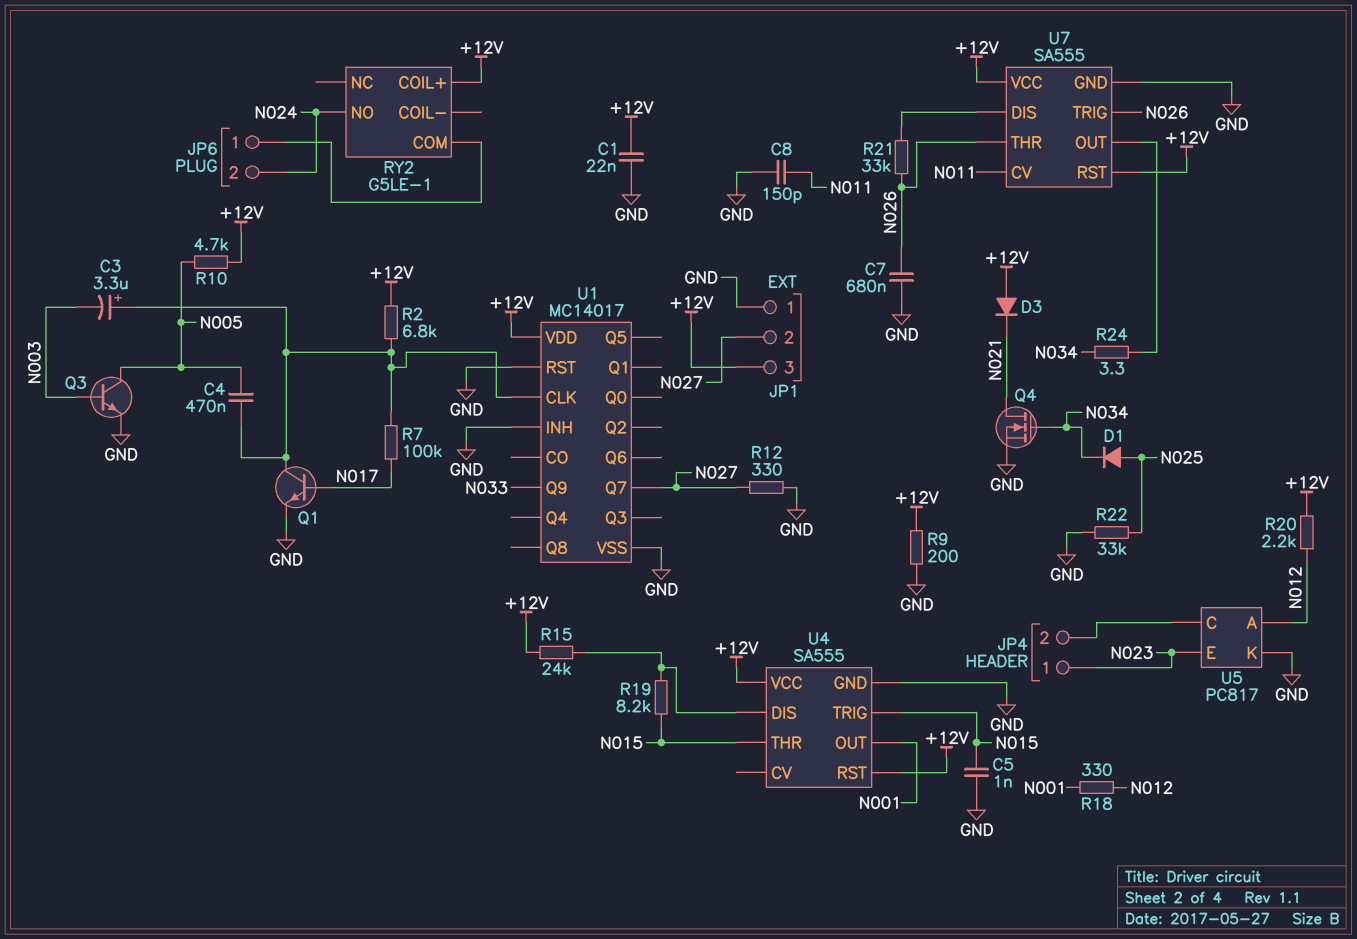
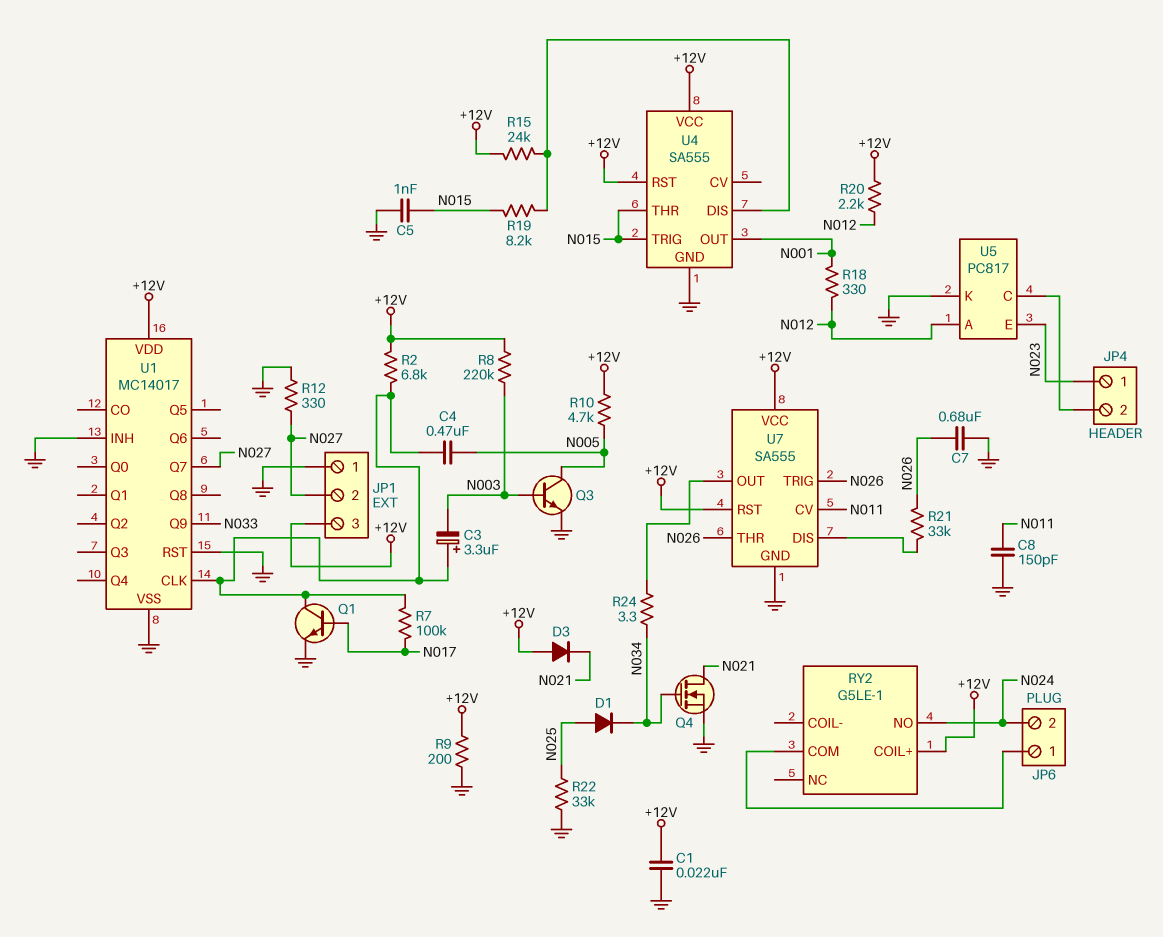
R8: none -> 220k (+12V, N003)

